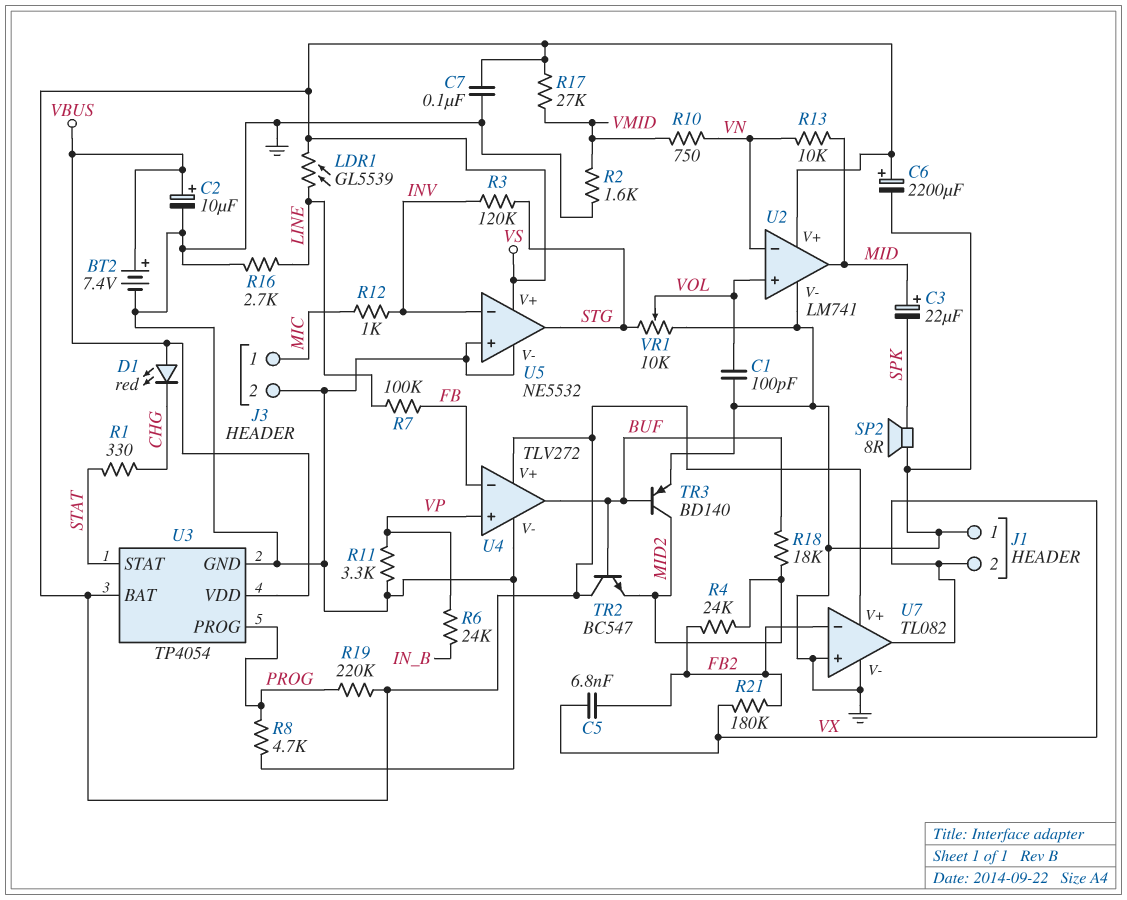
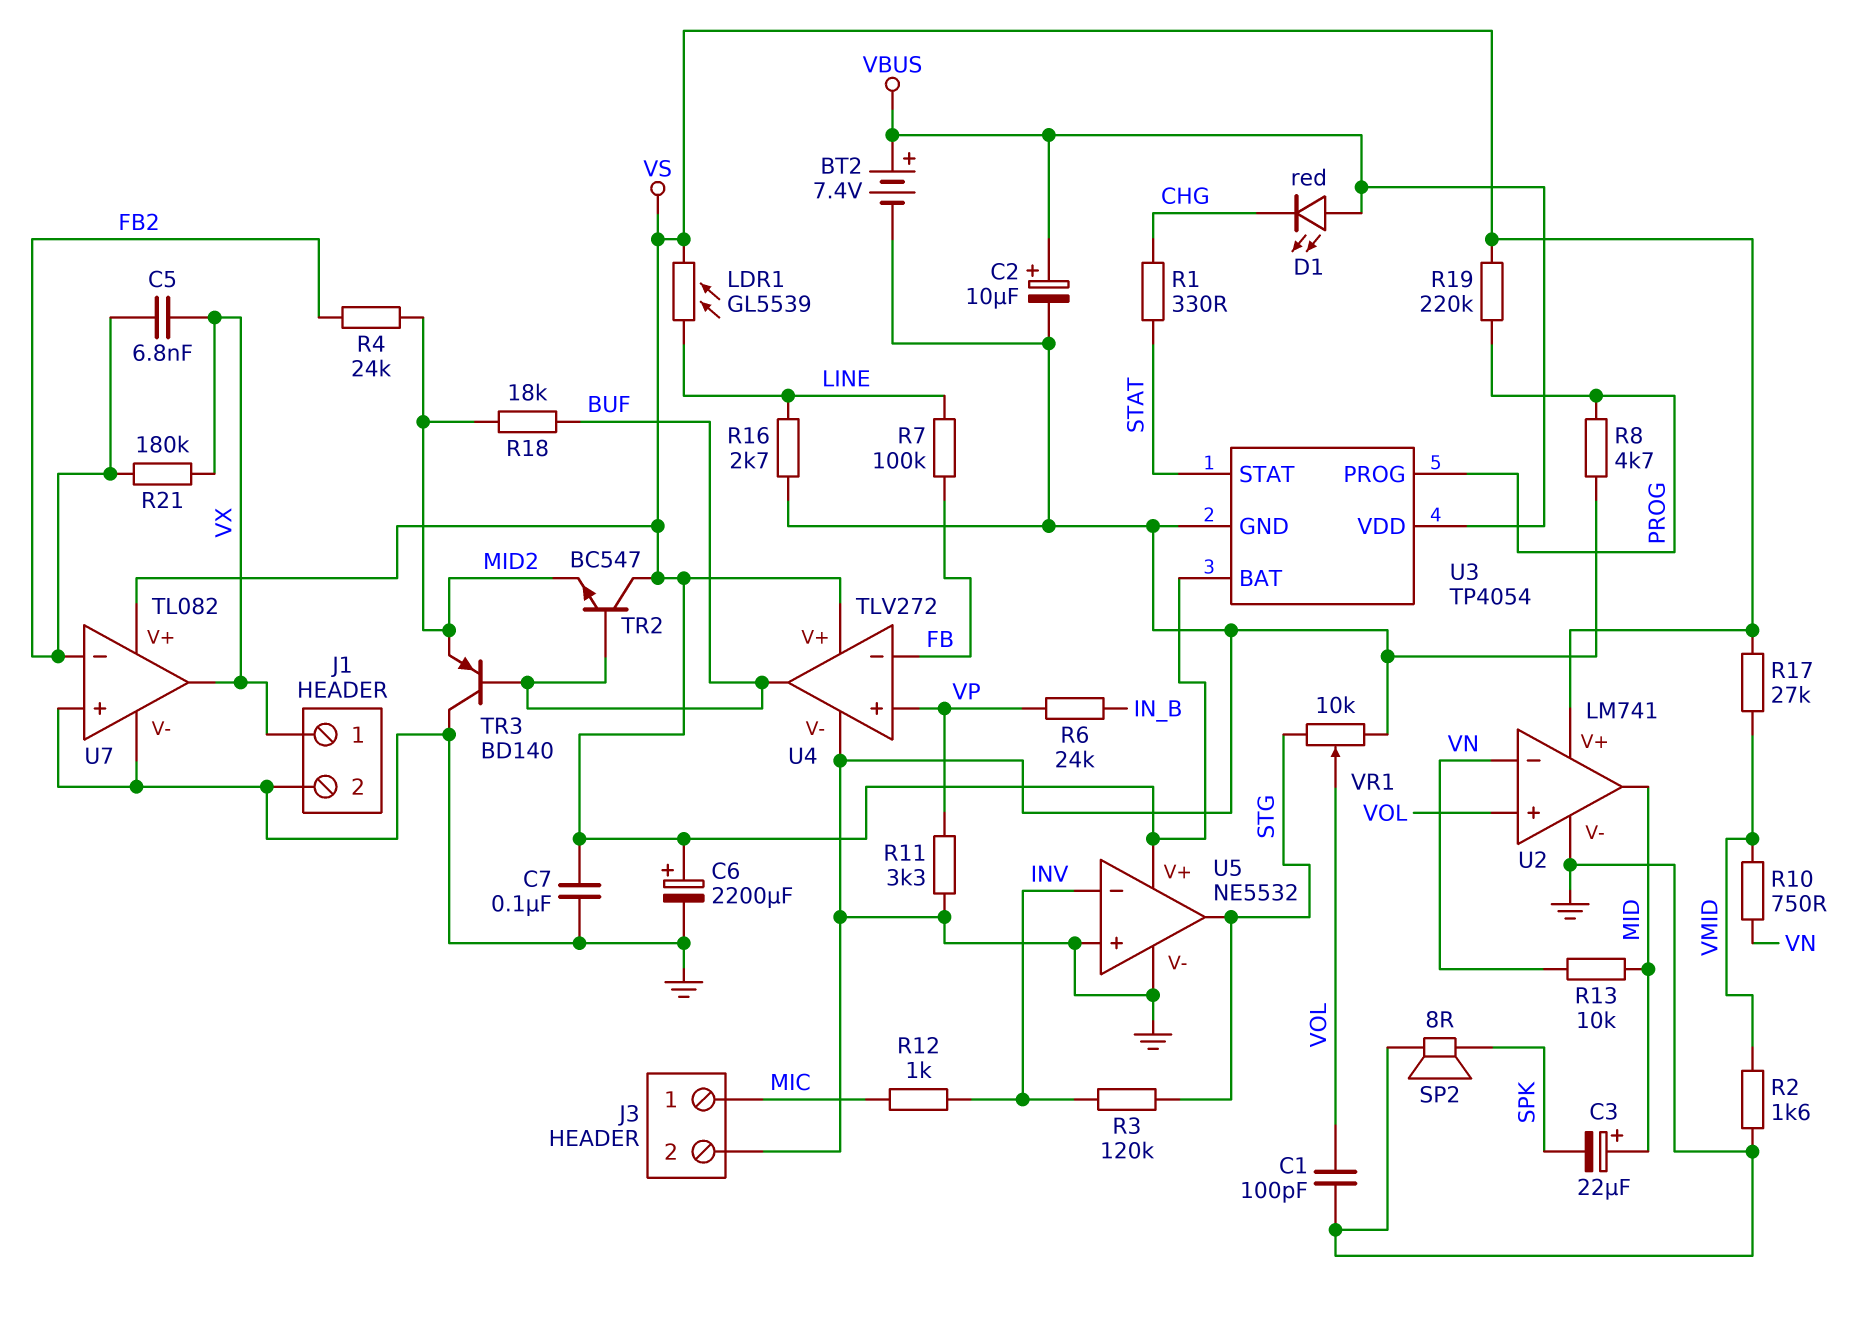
J1 pin 1: GND -> VX
J1 pin 2: VX -> GND
TR3: PNP BD140 (B BUF, C MID2, E GND) -> PNP BD140 (B BUF, C GND, E MID2)

